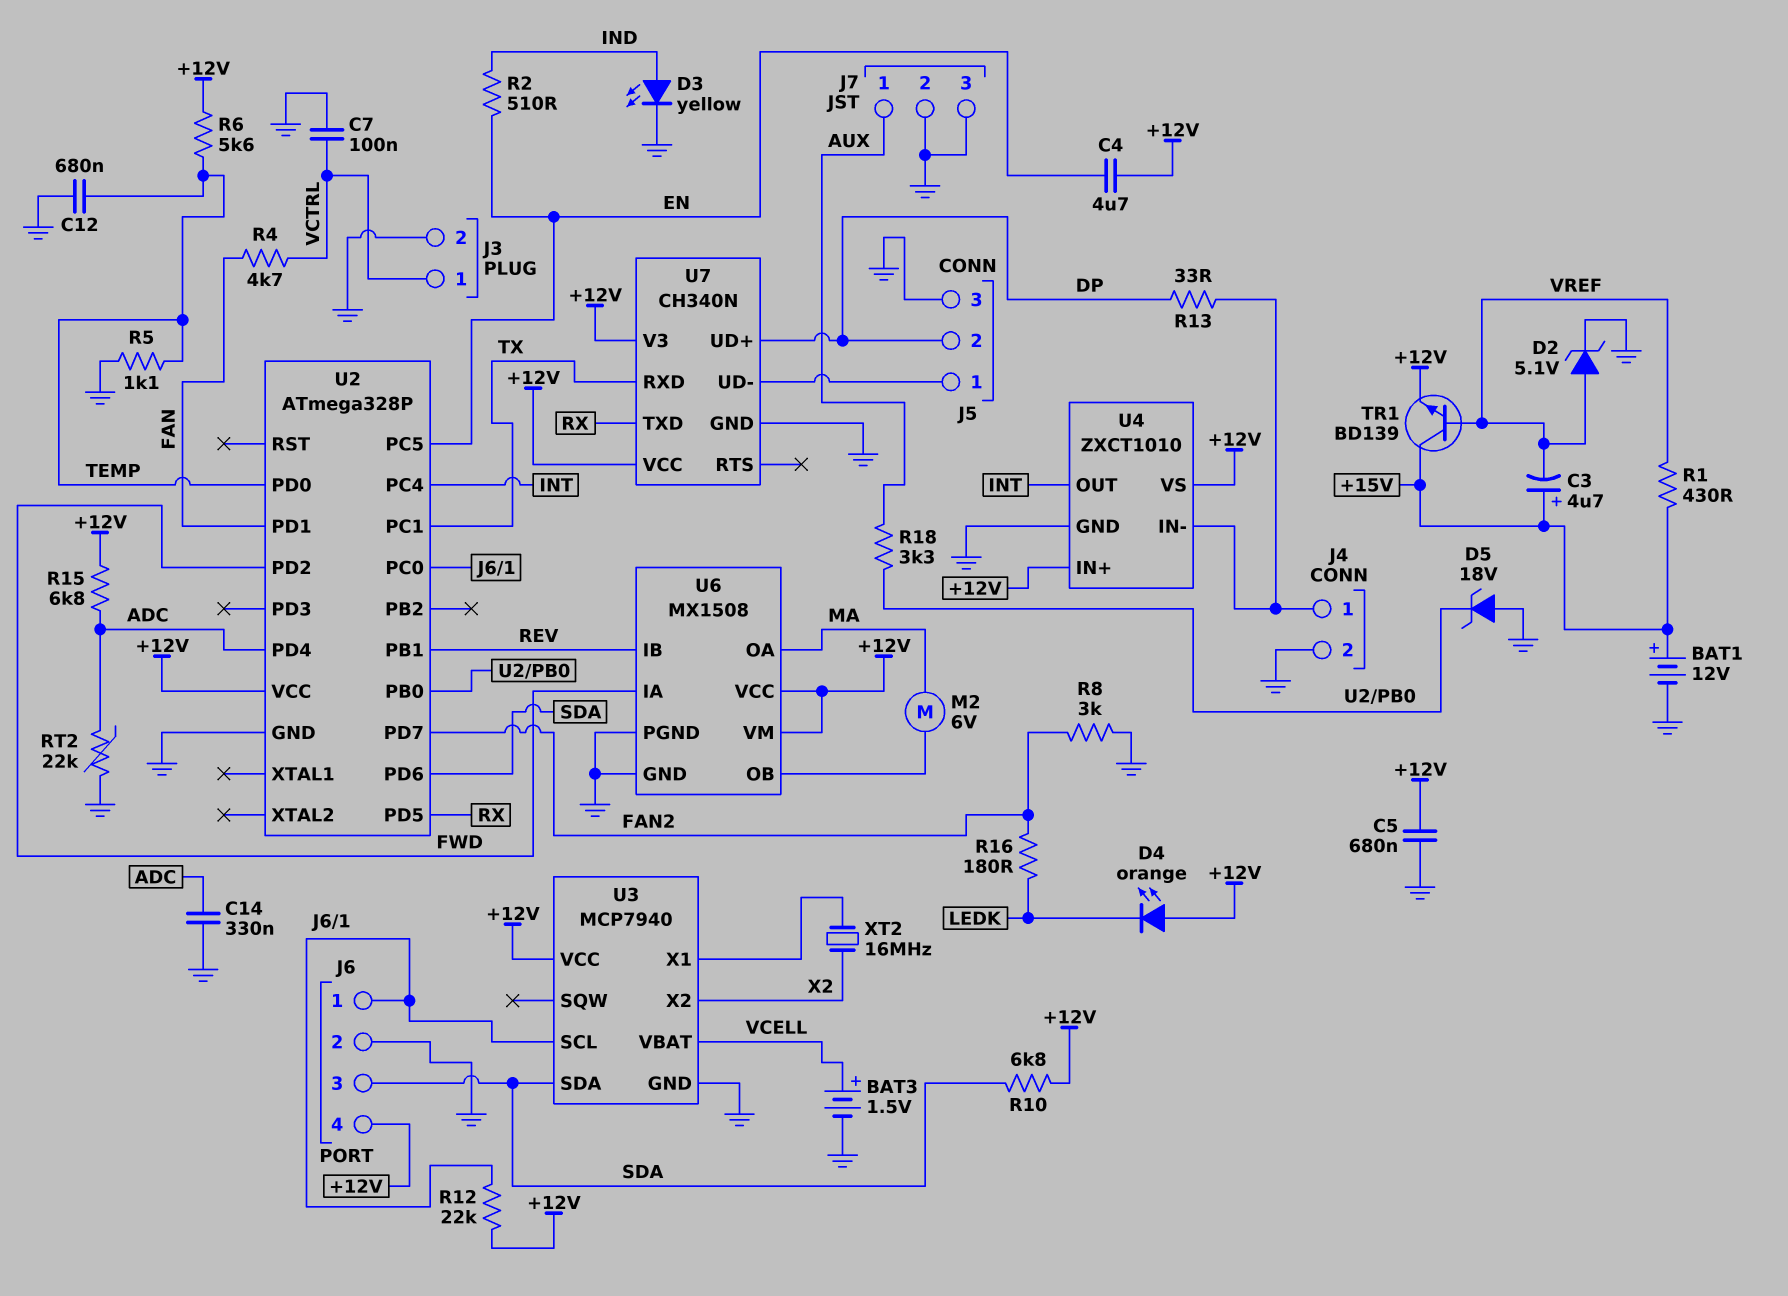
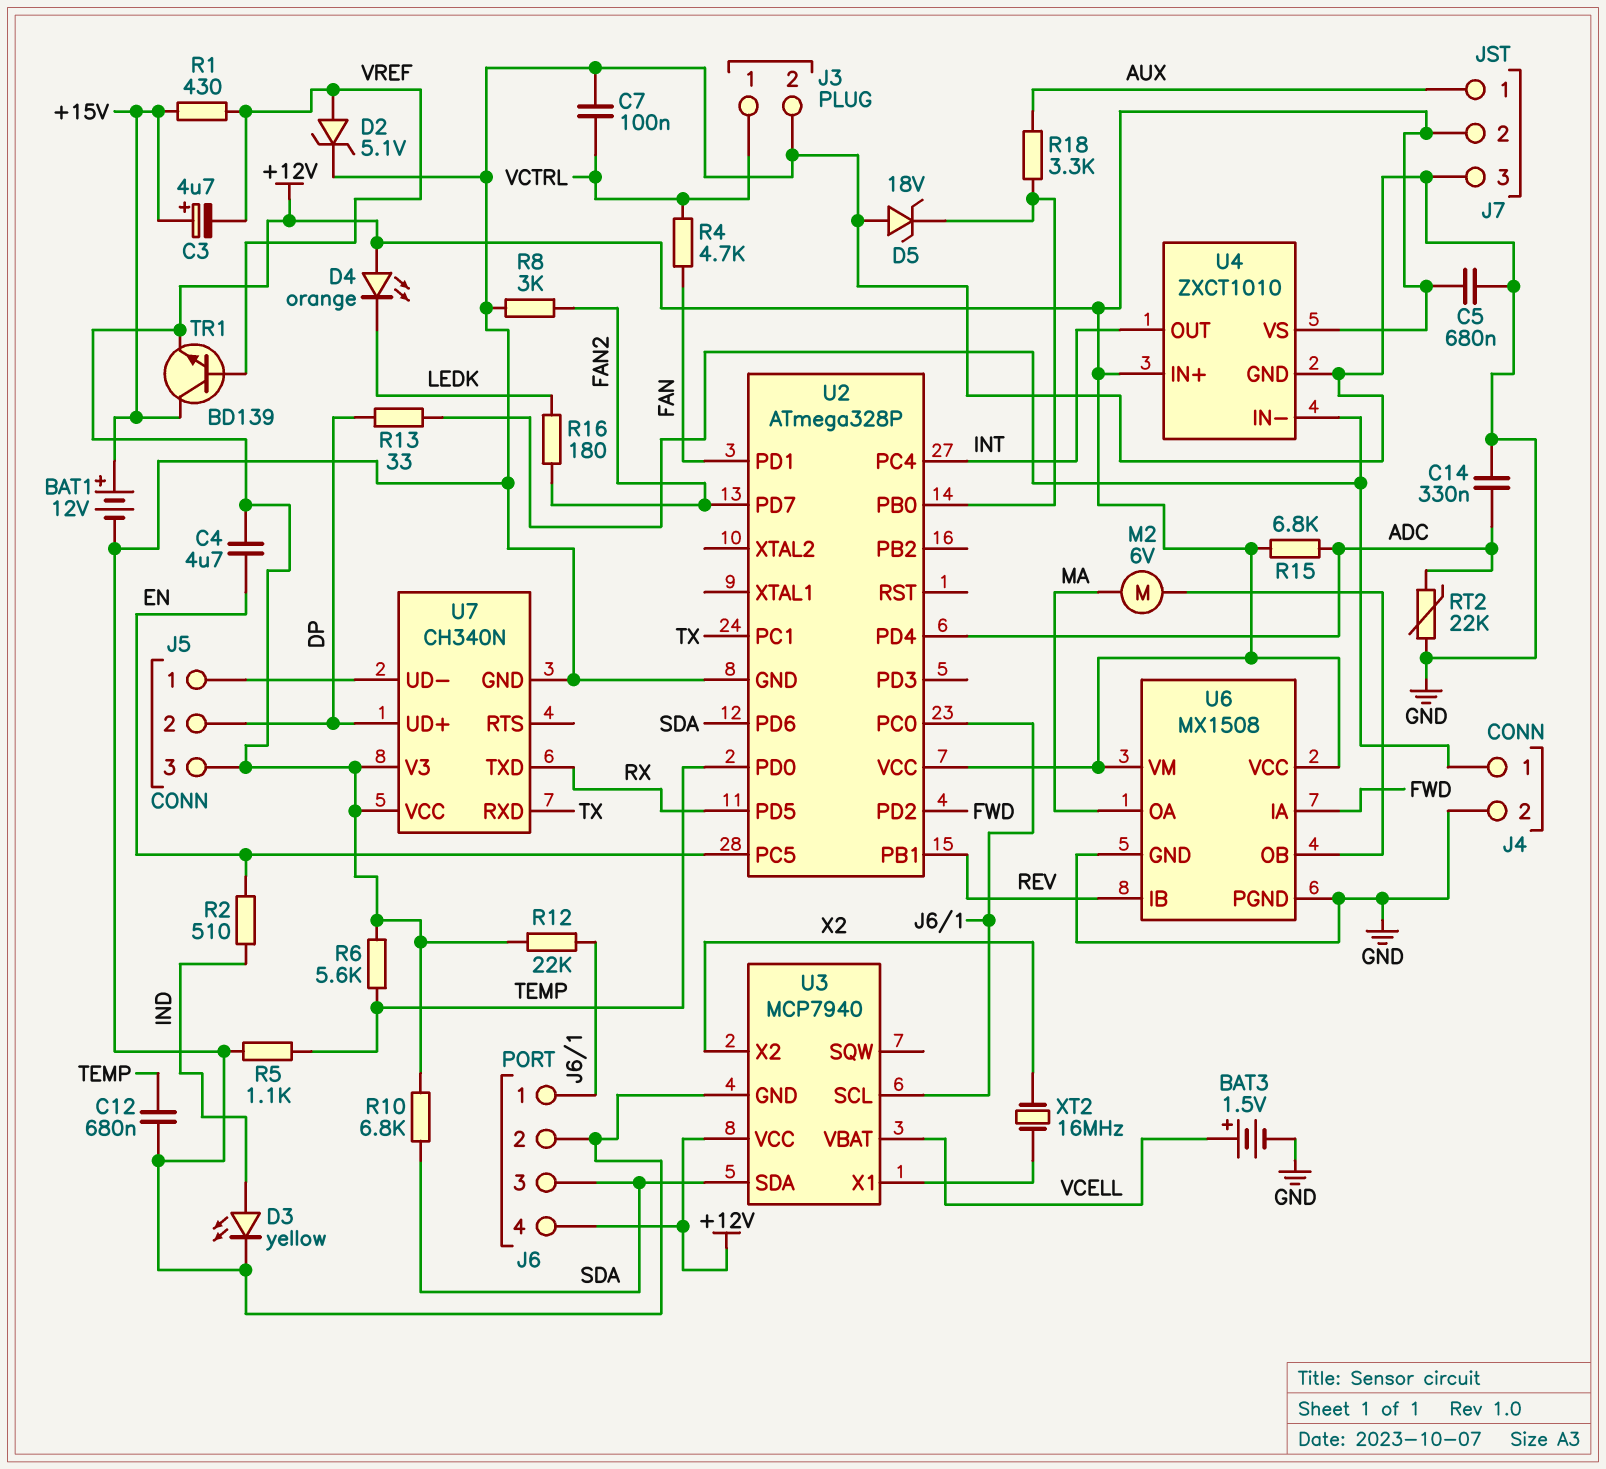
J5 pin 3: GND -> +12V
J7 pin 2: GND -> +12V

